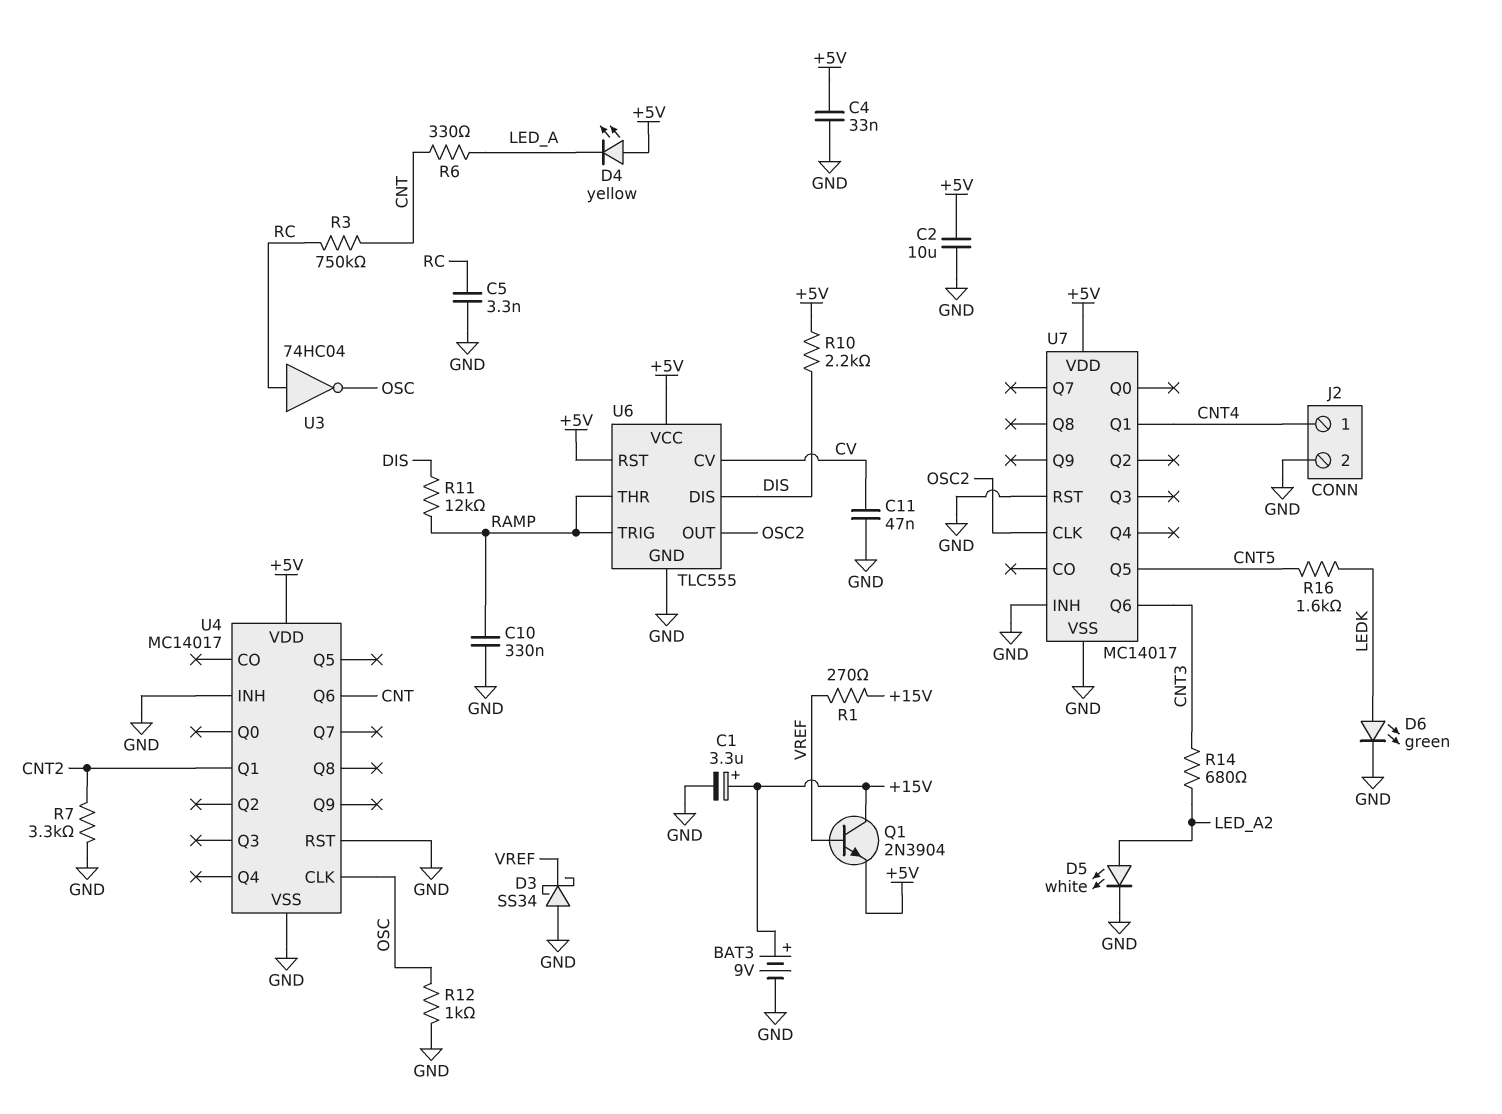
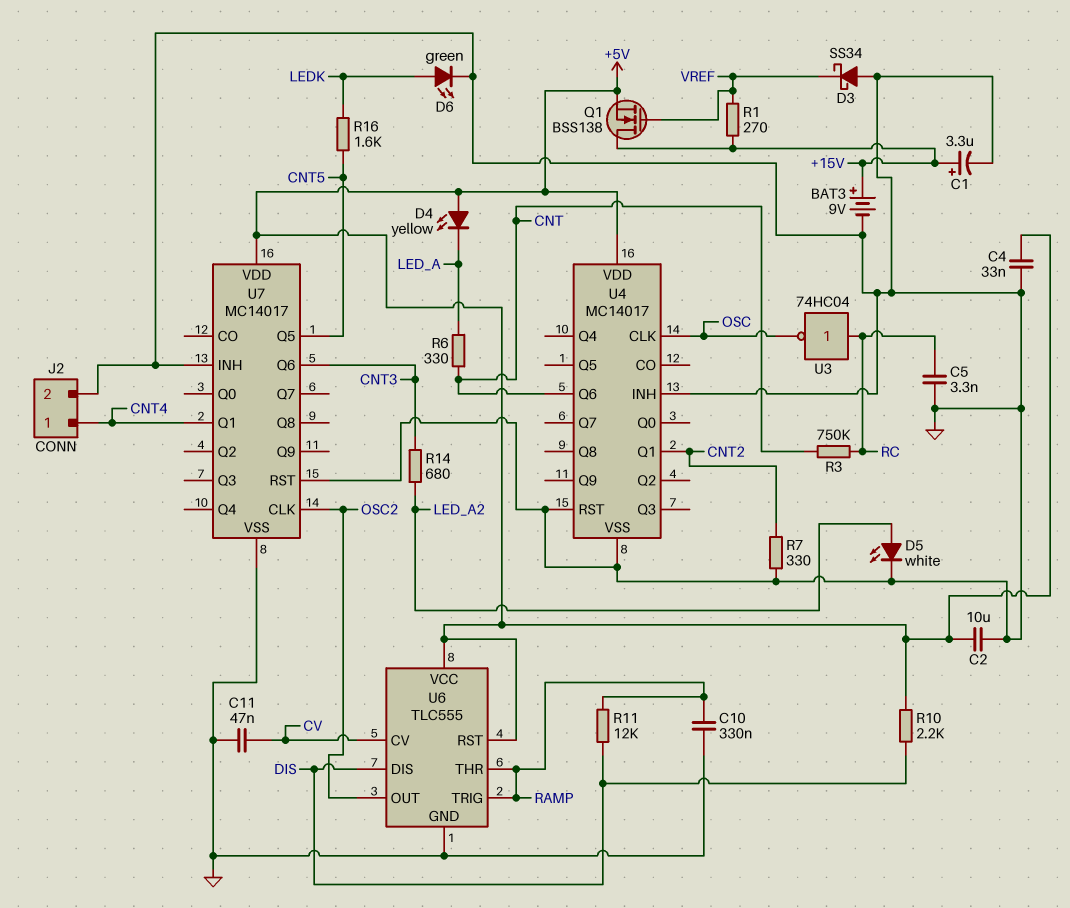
Q1: NPN 2N3904 (B VREF, C +15V, E +5V) -> NMOS BSS138 (G VREF, D +15V, S +5V)
R7: 3.3k (CNT2, GND) -> 330 (CNT2, GND)
R12: 1k (GND, OSC) -> none

